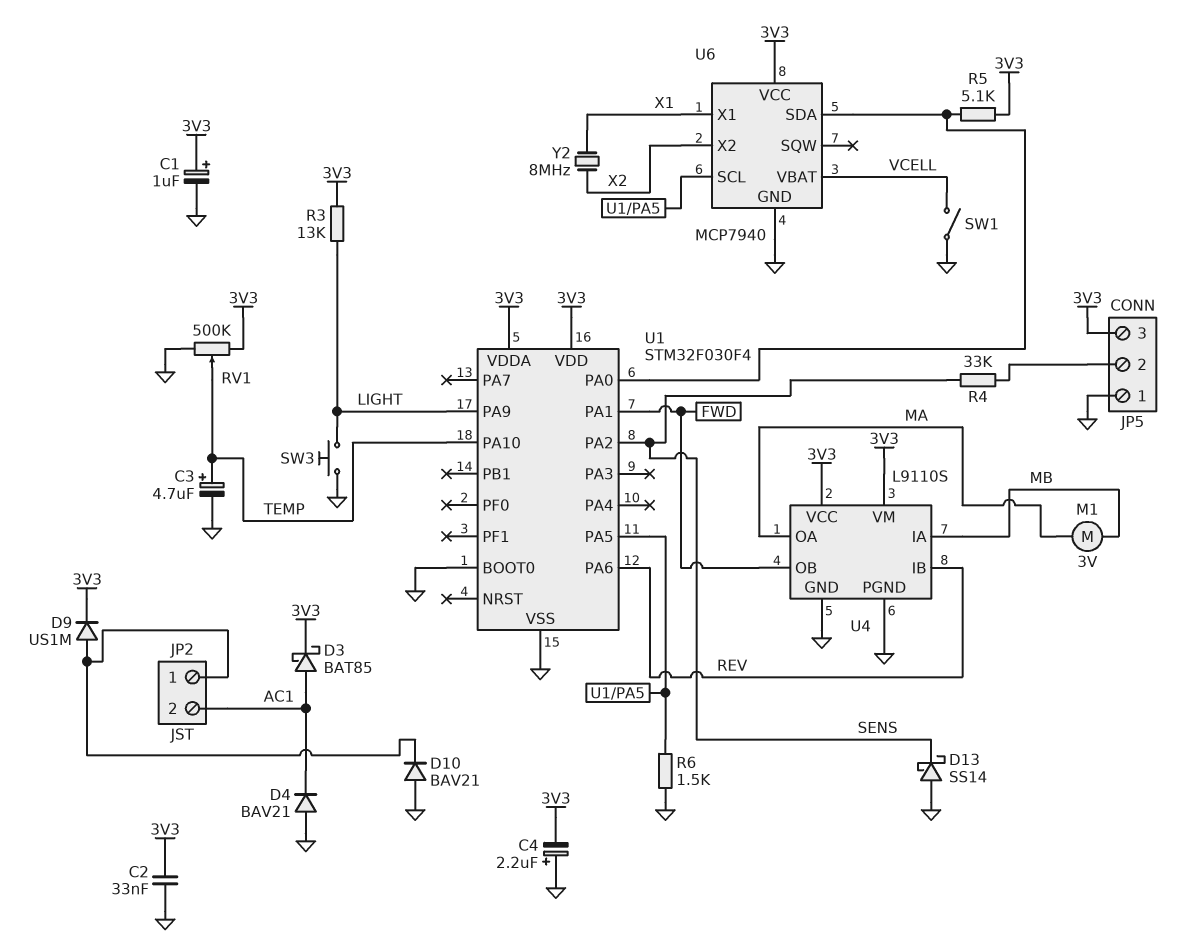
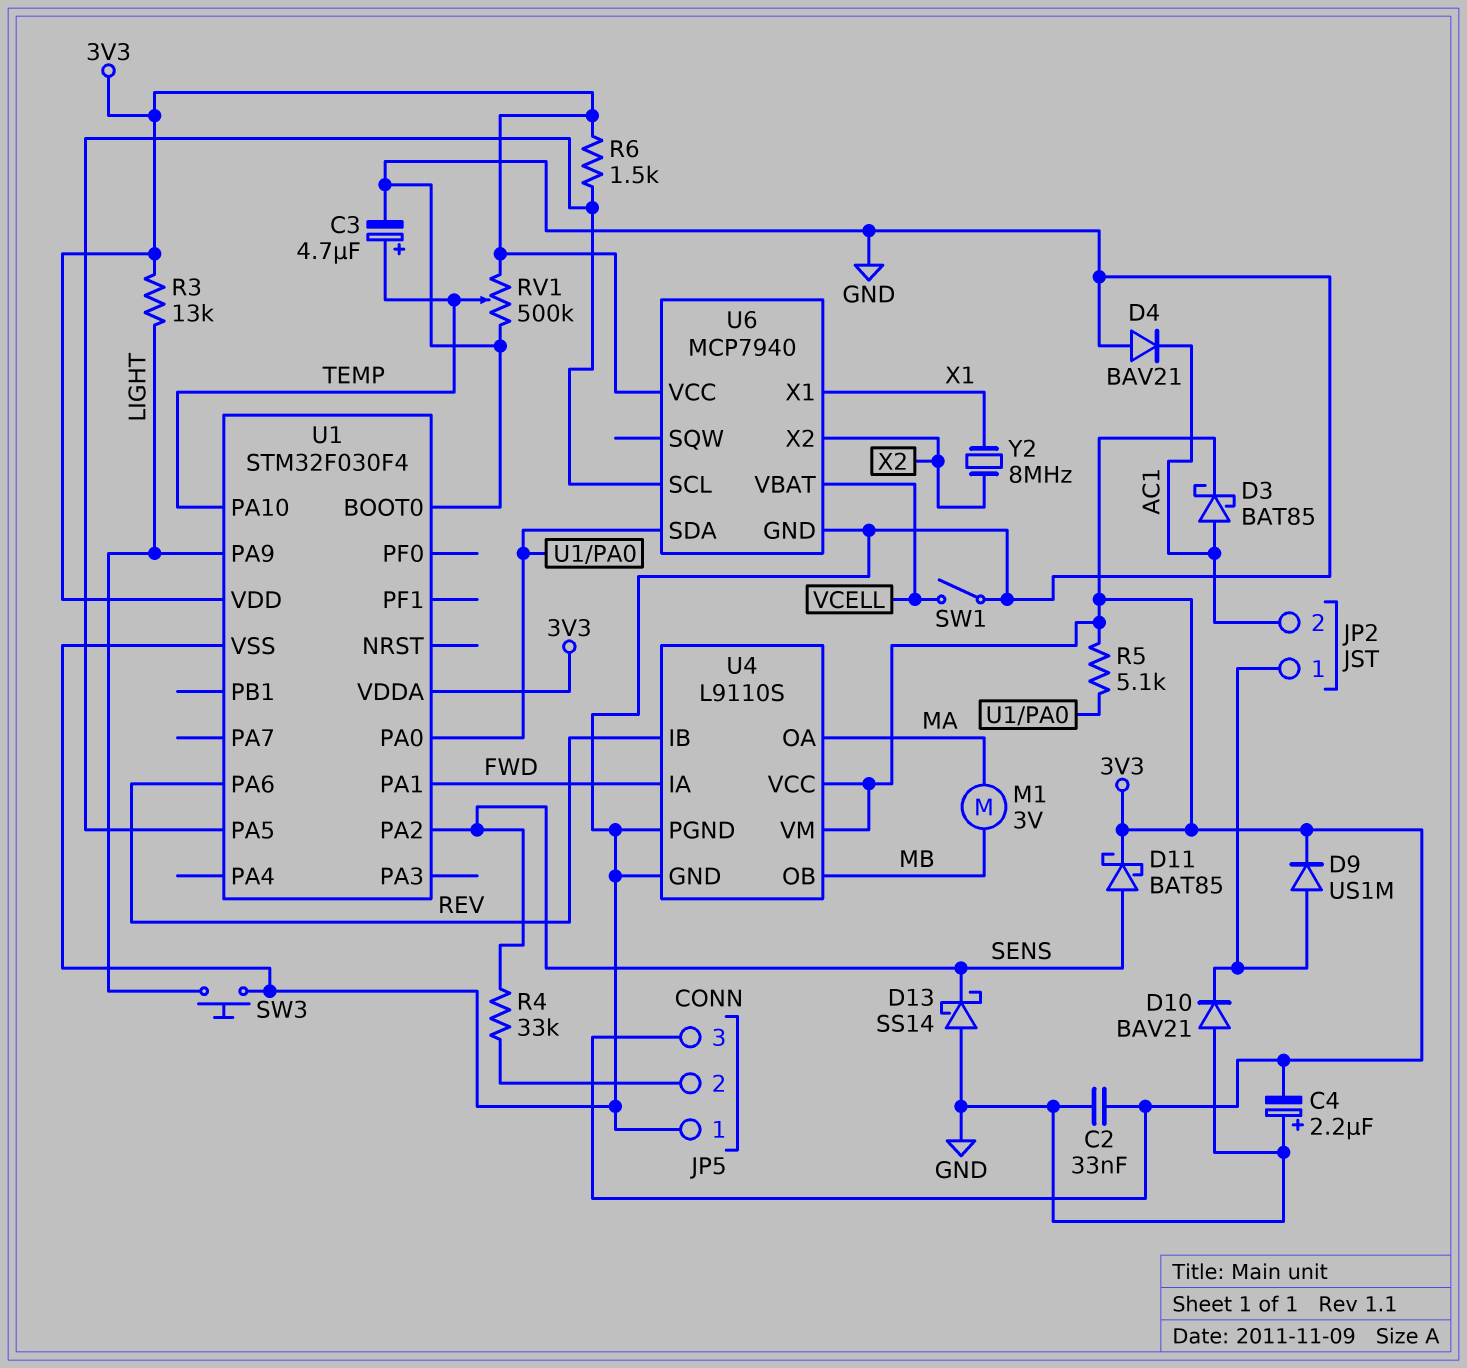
C1: 1uF (plus 3V3, minus GND) -> none
D11: none -> schottky BAT85 (A SENS, K 3V3)
R6: 1.5k (GND, U1/PA5) -> 1.5k (3V3, U1/PA5)
U4 pin IA: MB -> FWD
U4 pin OB: FWD -> MB

